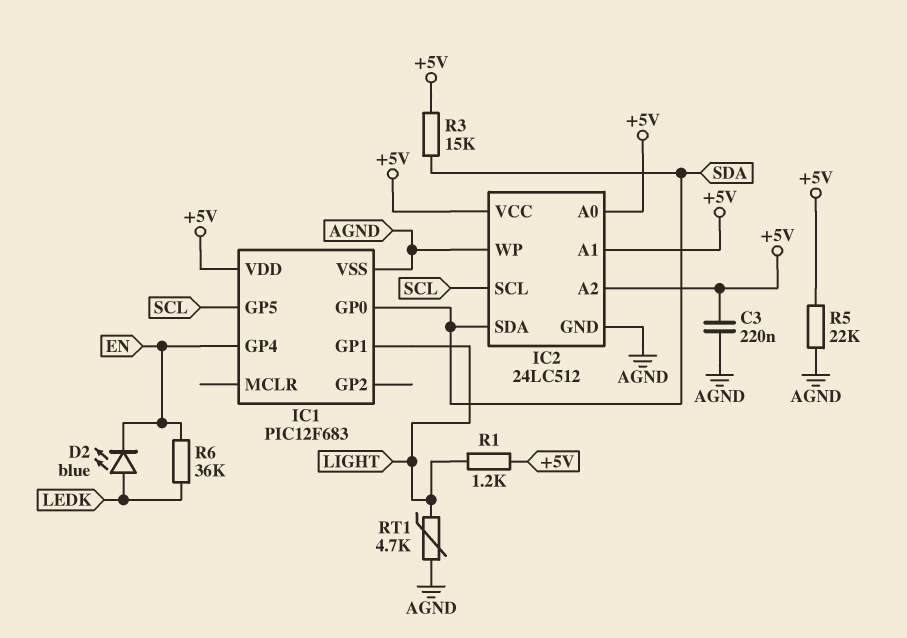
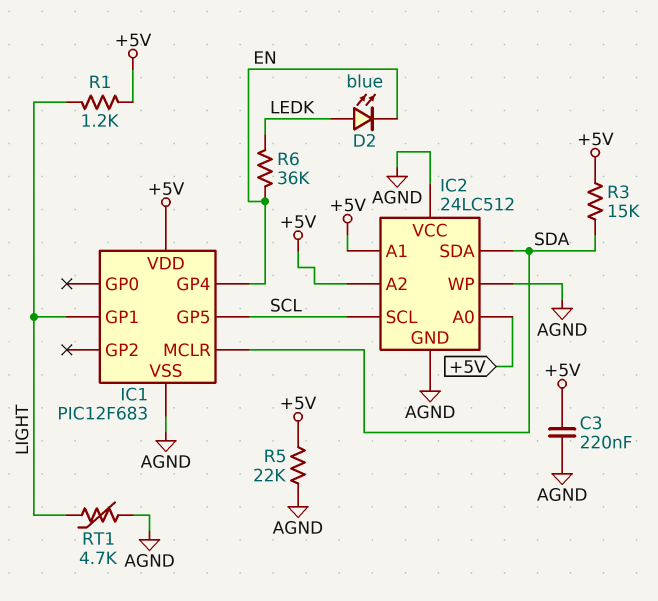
IC1 pin GP0: SDA -> none
IC1 pin MCLR: none -> SDA
IC2 pin VCC: +5V -> AGND

